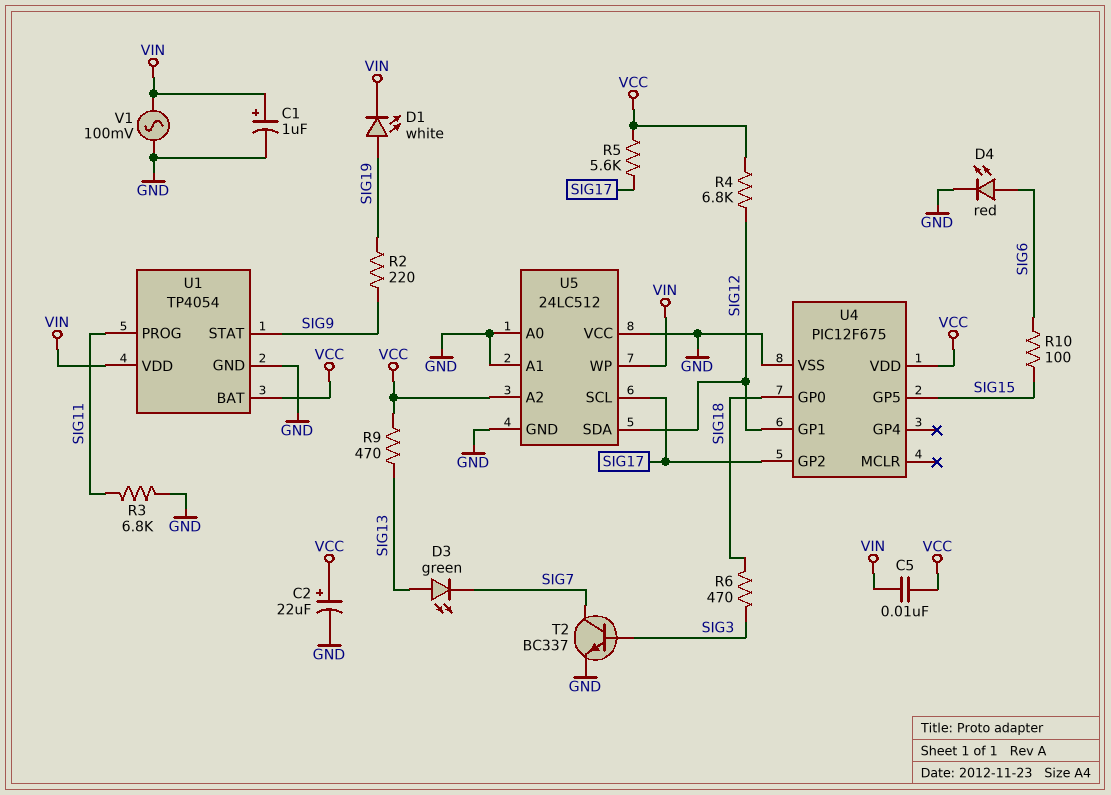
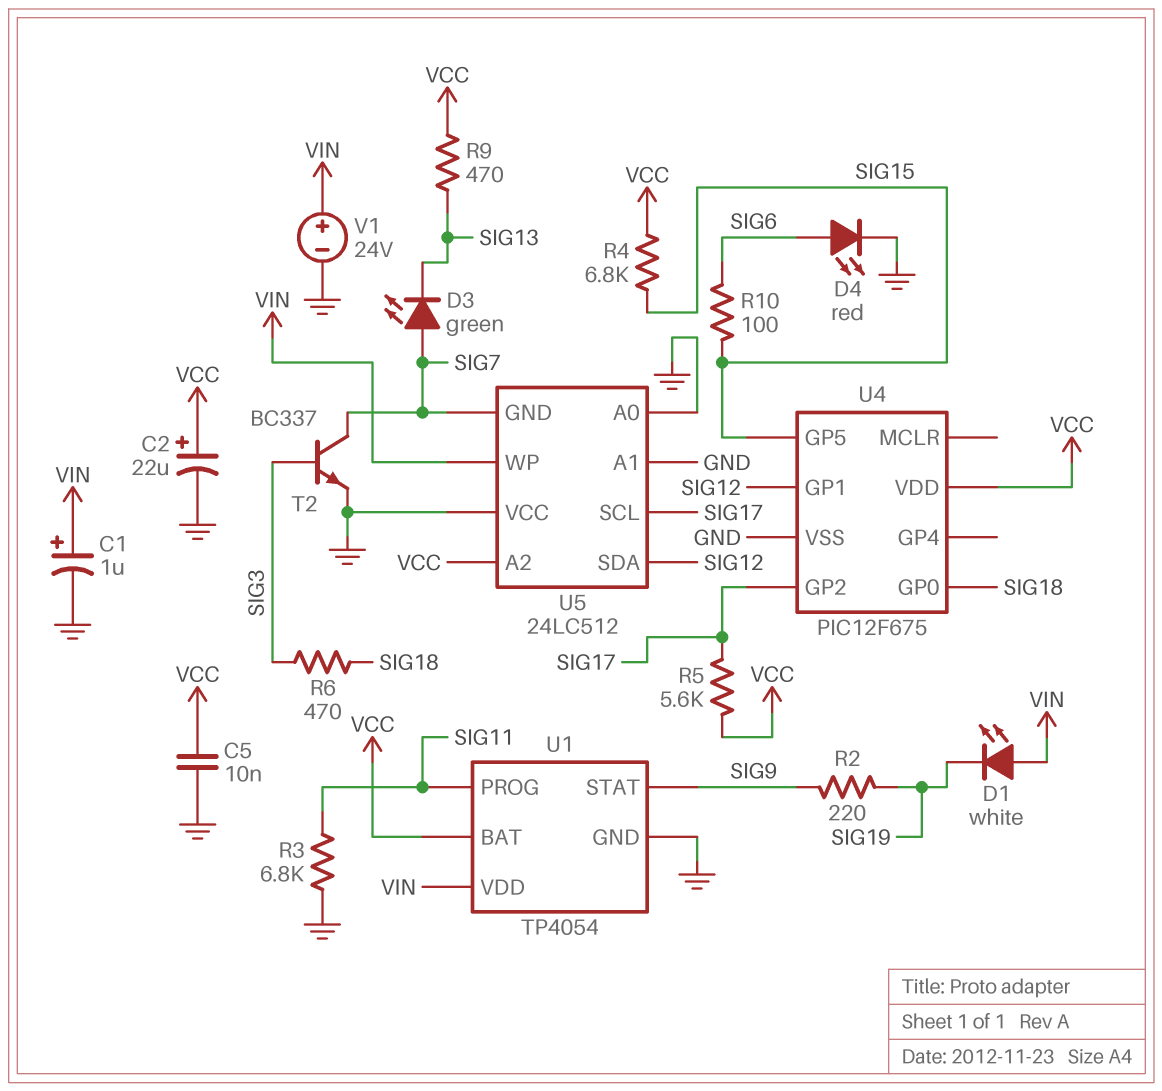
C5: 10nF (VCC, VIN) -> 10nF (GND, VCC)
D1: LED white (A SIG19, K VIN) -> LED white (A VIN, K SIG19)
D3: LED green (A SIG13, K SIG7) -> LED green (A SIG7, K SIG13)
R4: 6.8k (SIG12, VCC) -> 6.8k (SIG15, VCC)
U5 pin GND: GND -> SIG7
V1: AC 100mV (GND, VIN) -> 24V (plus VIN, minus GND)

